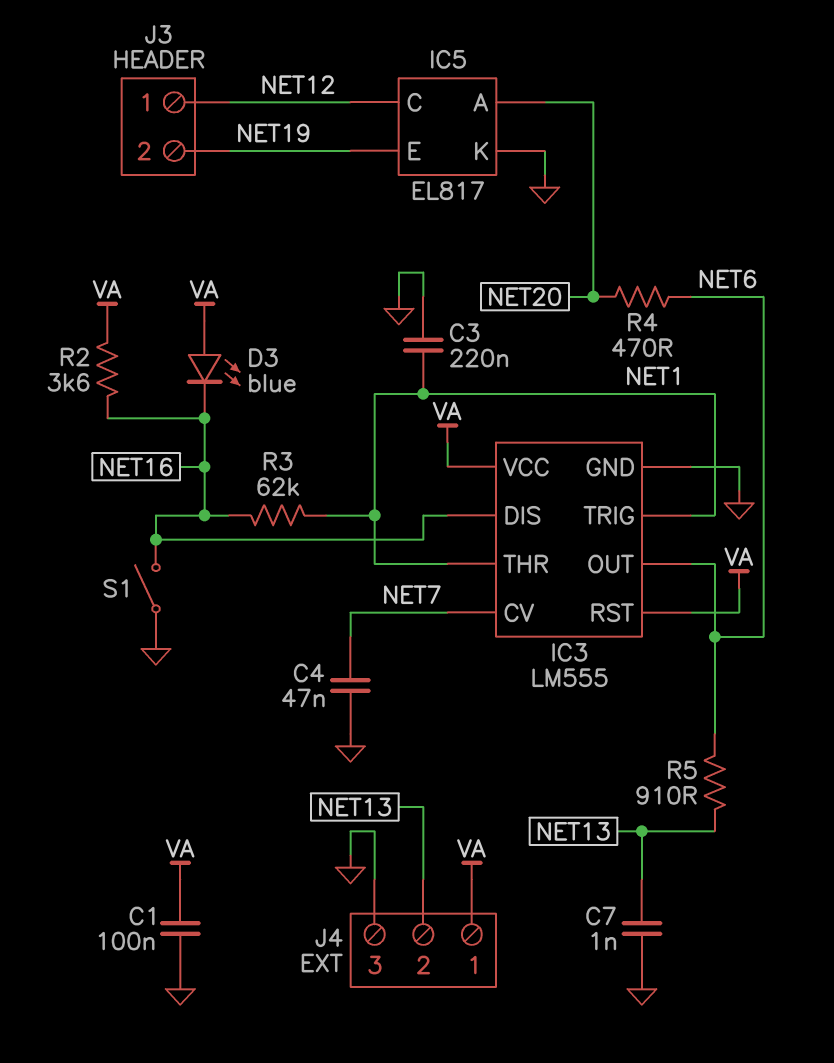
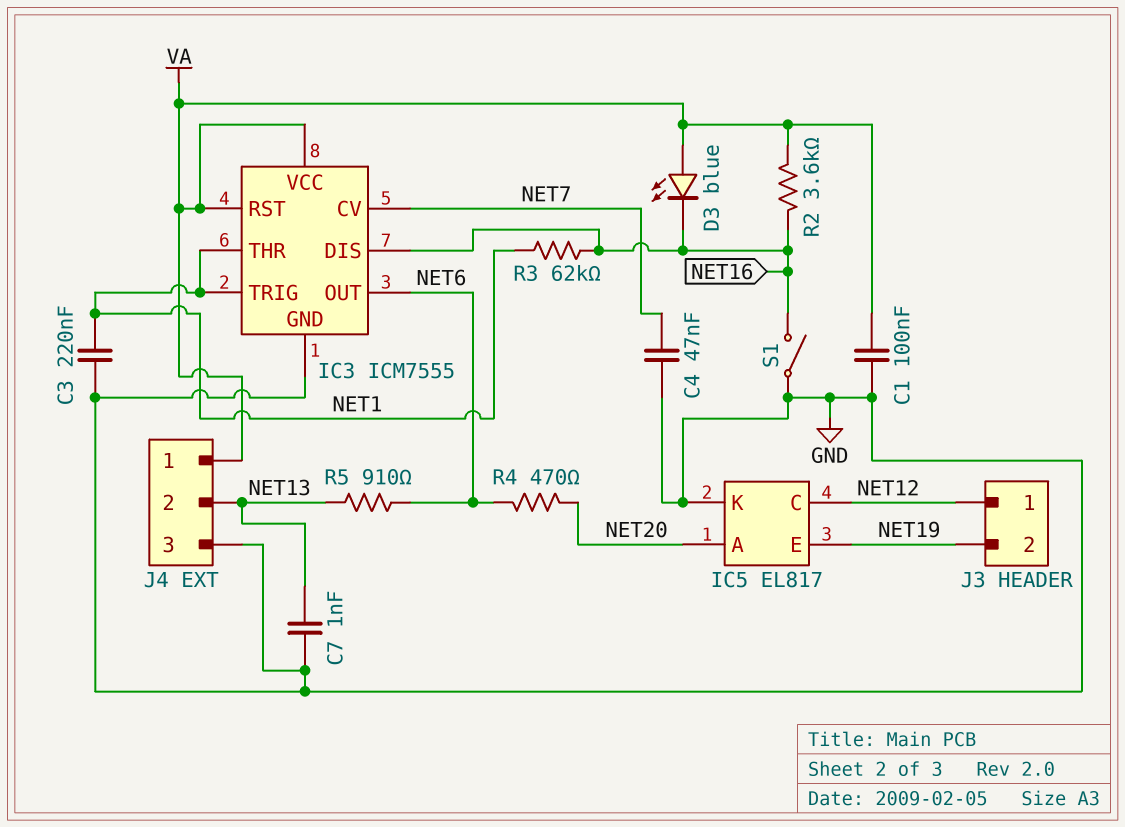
IC3: LM555 -> ICM7555

